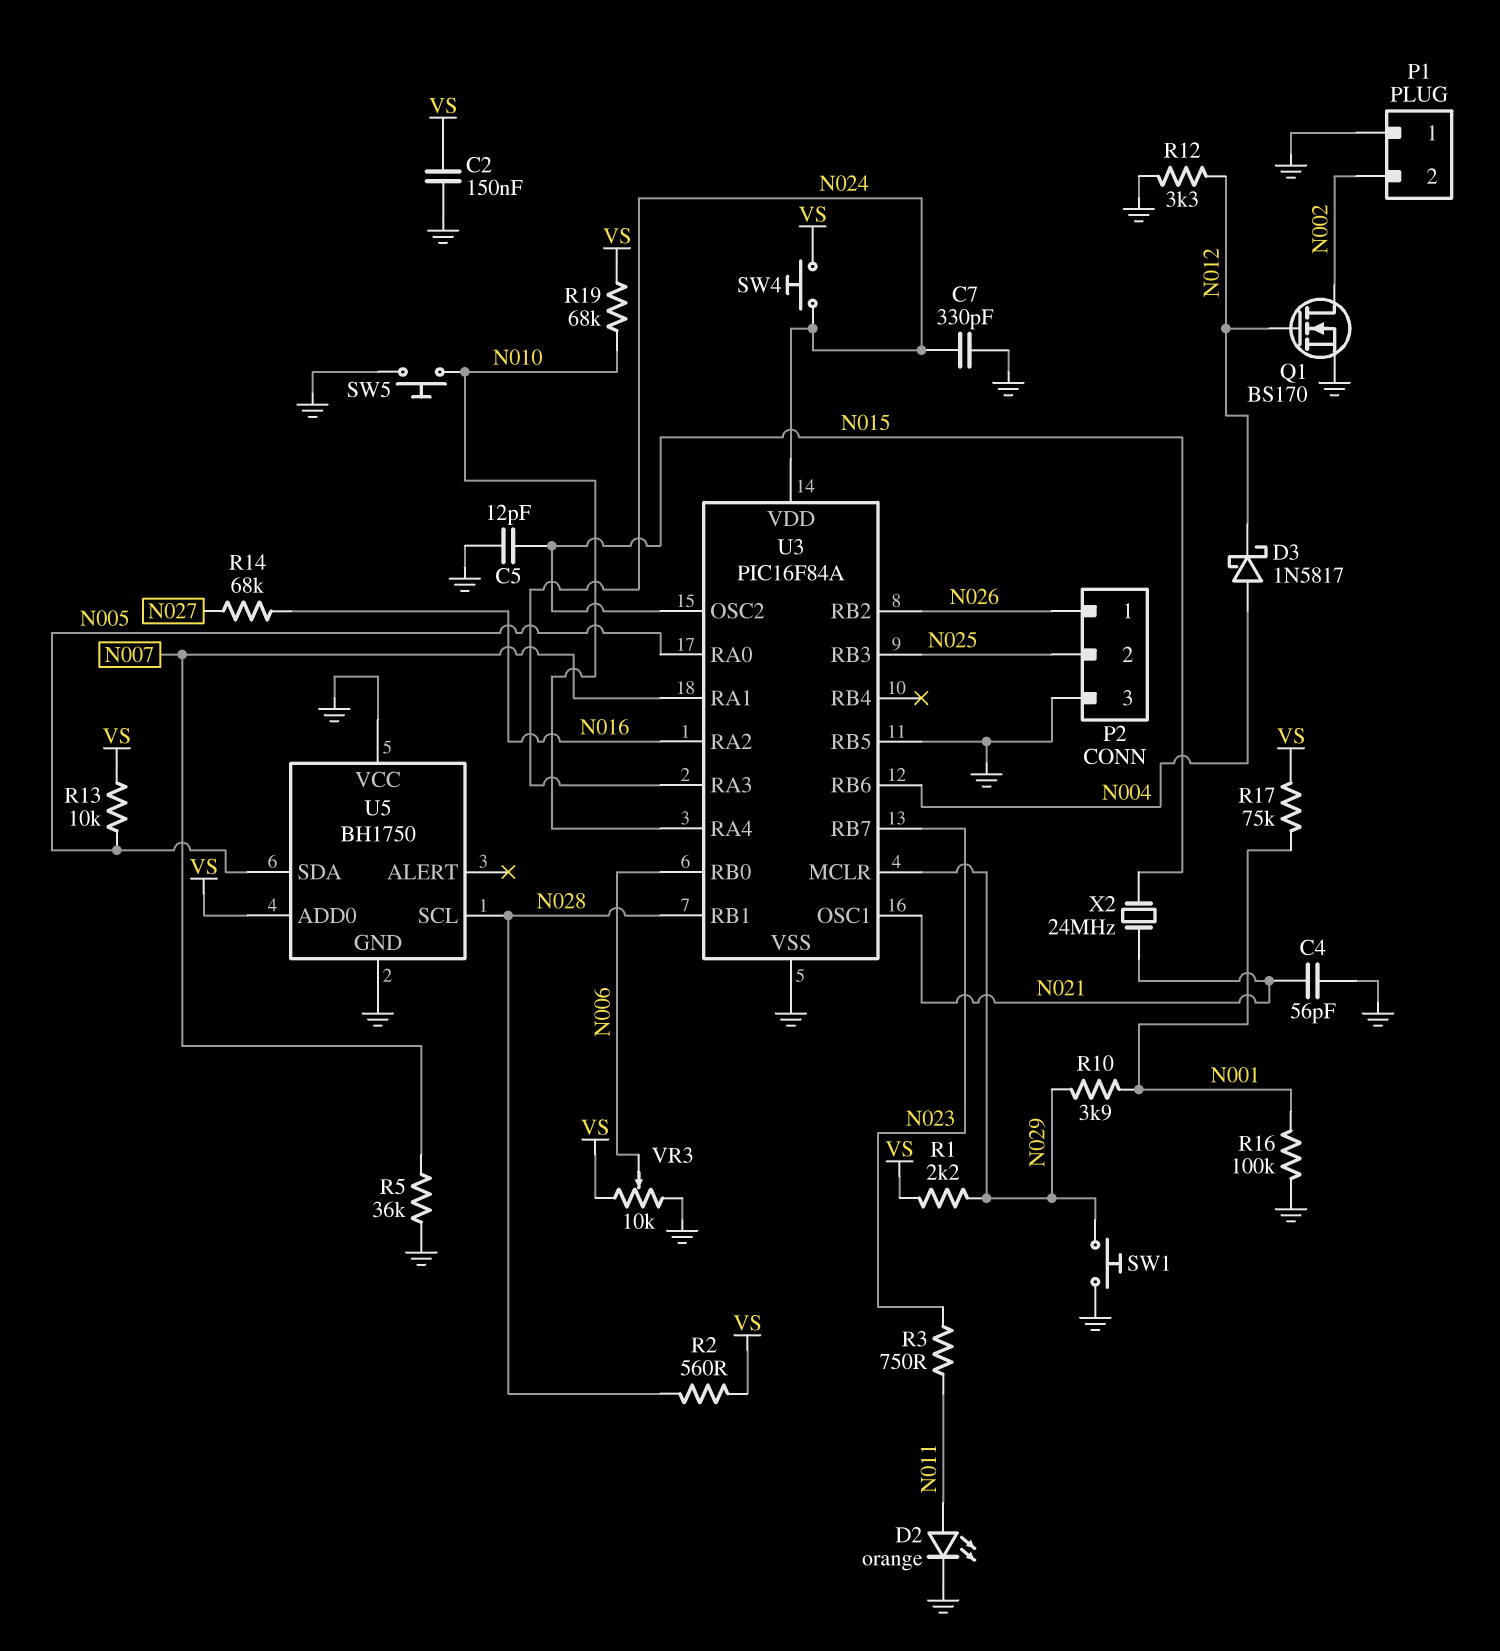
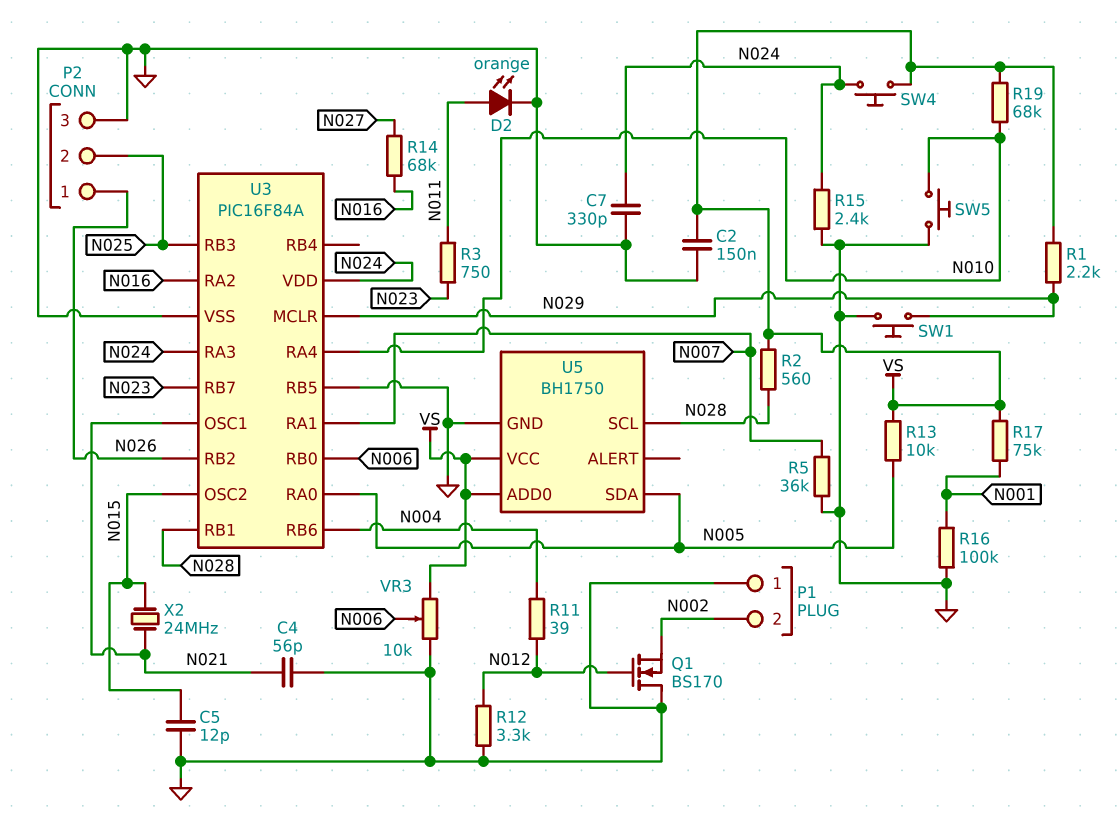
D3: schottky 1N5817 (A N004, K N012) -> none
Q1: NMOS BS170 (G N012, D N002, S GND) -> NMOS BS170 (G N012, D GND, S N002)
R10: 3.9k (N001, N029) -> none
R11: none -> 39 (N004, N012)
R15: none -> 2.4k (GND, N024)
U5 pin VCC: GND -> VS

